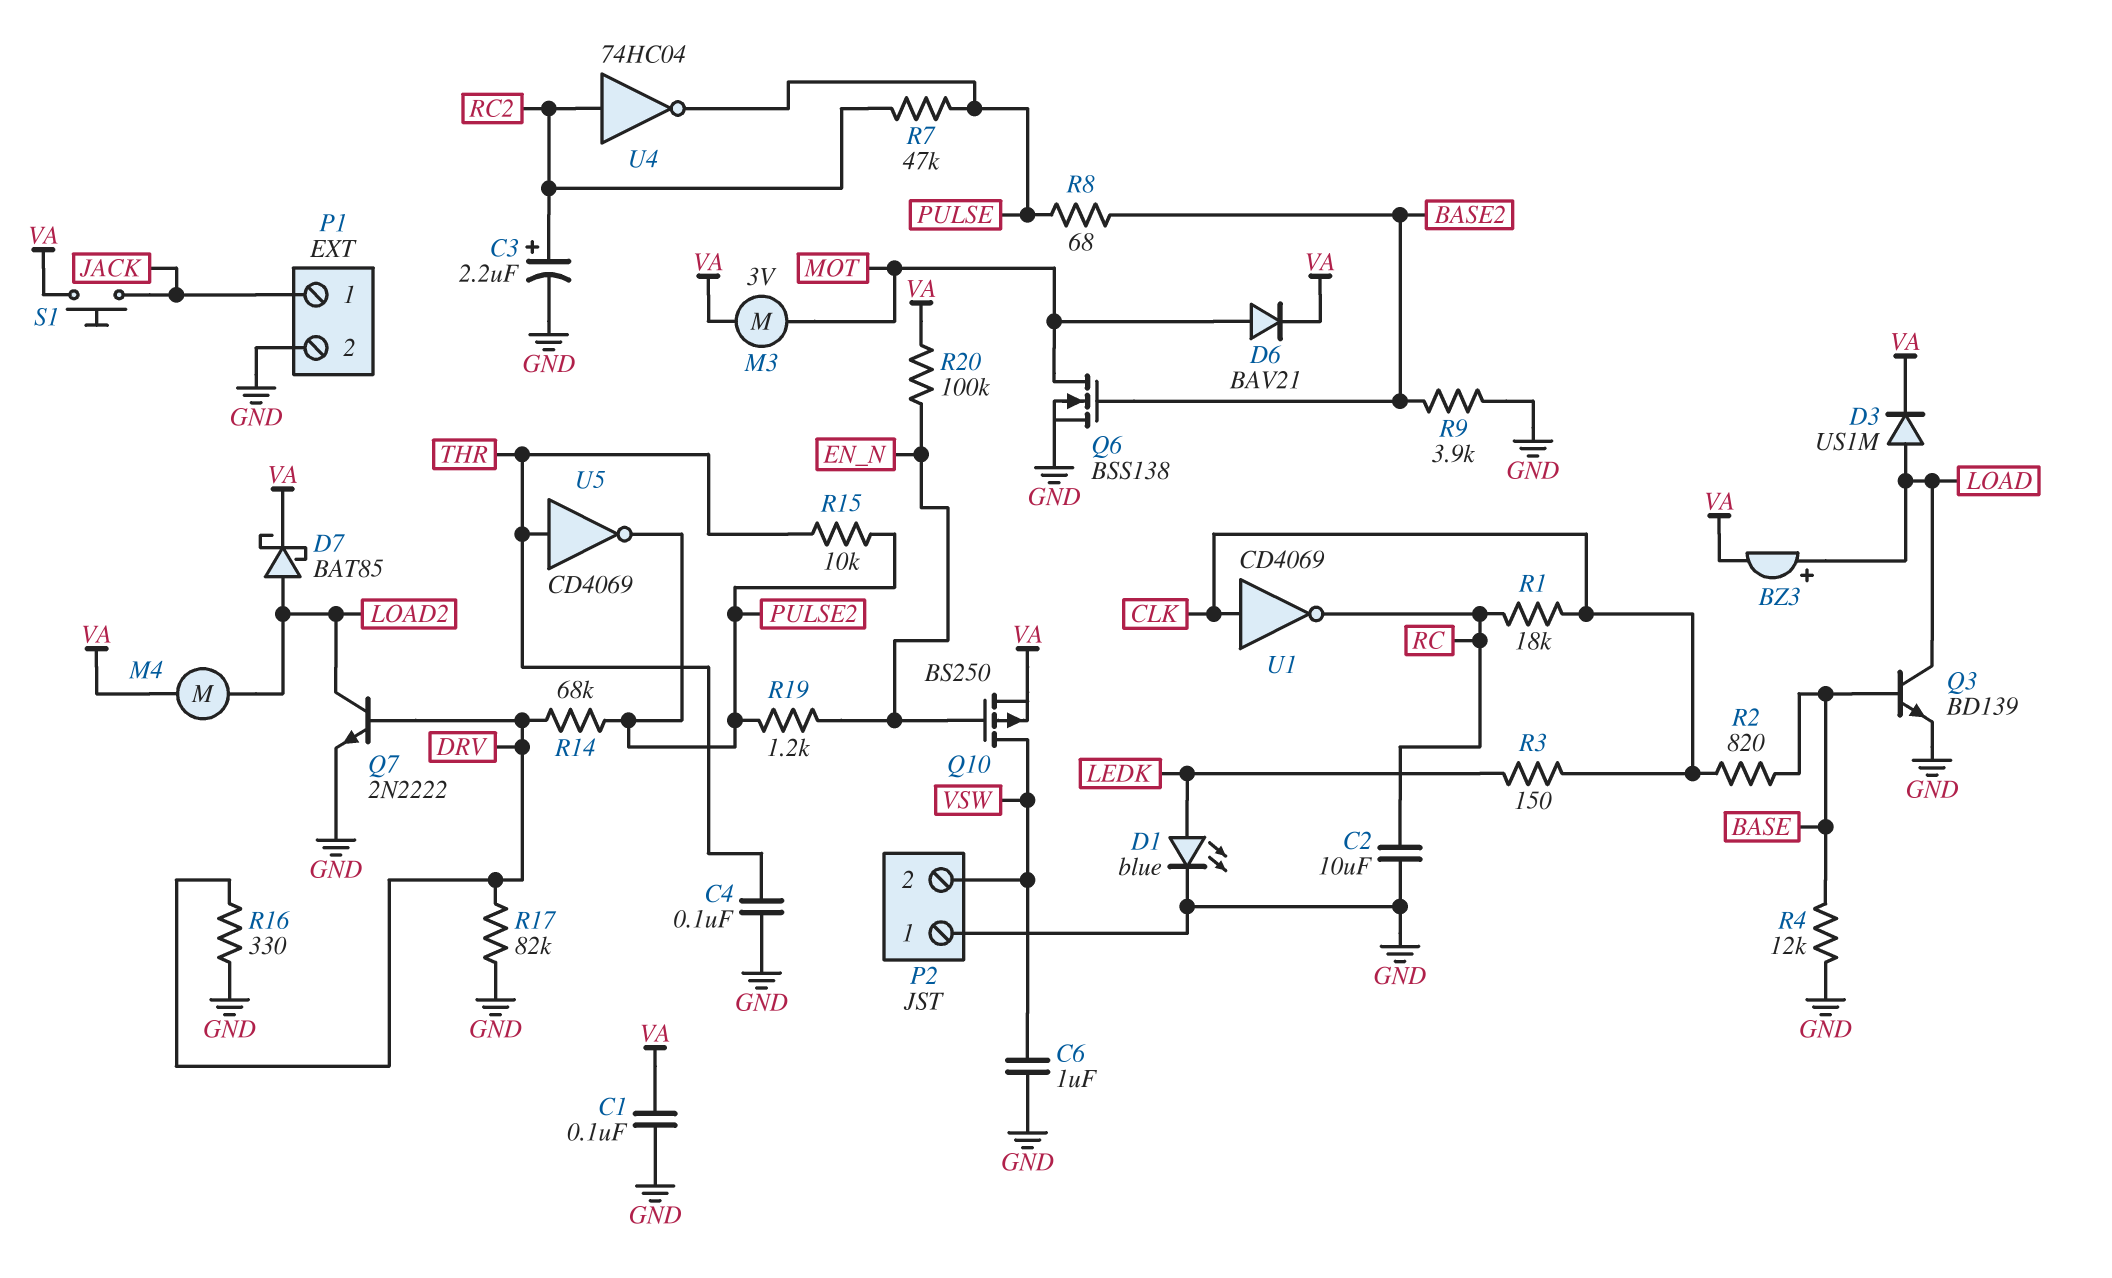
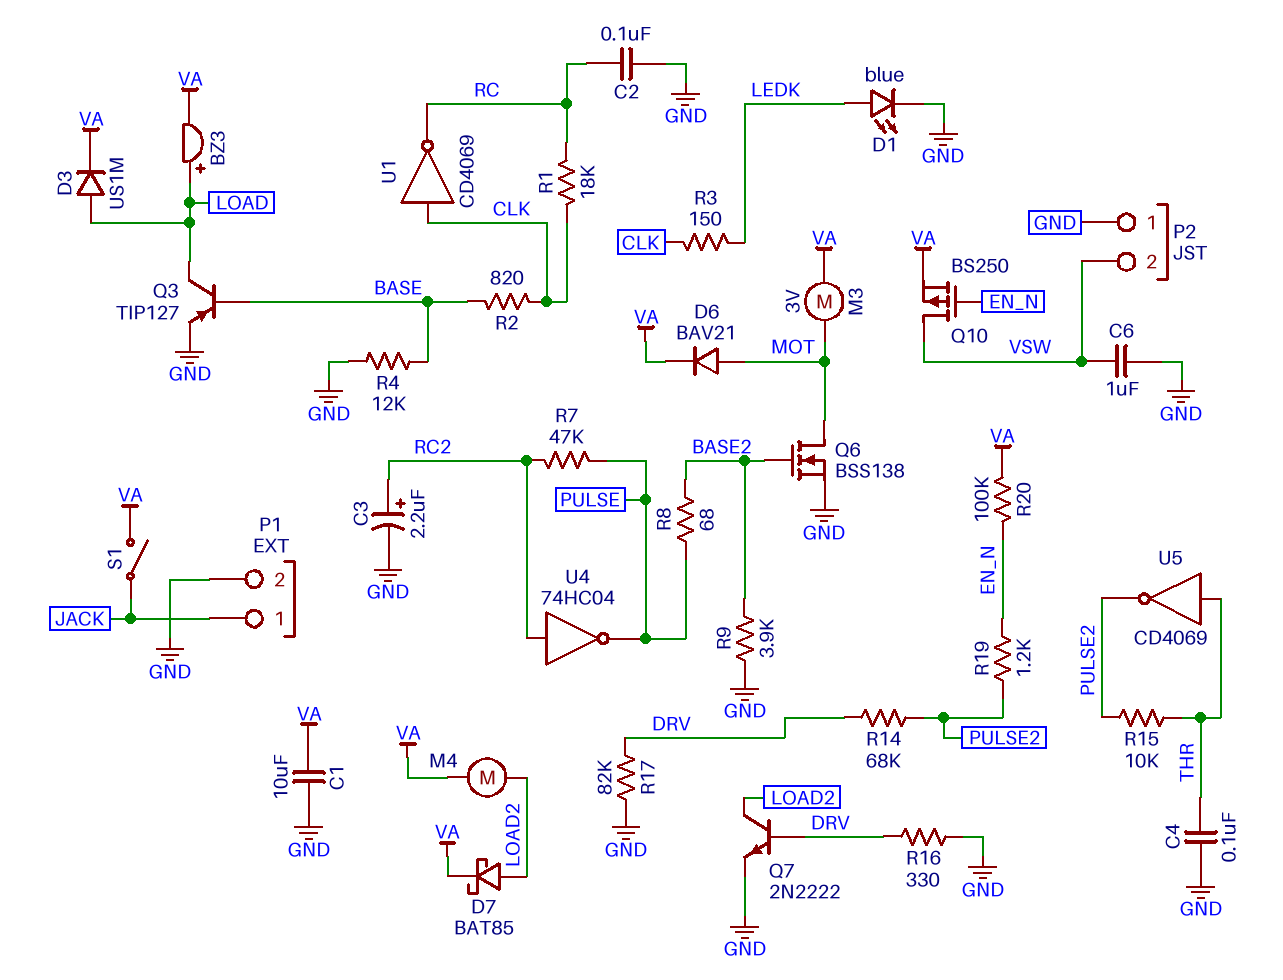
C1: 100nF (GND, VA) -> 10uF (GND, VA)
C2: 10uF (GND, RC) -> 100nF (GND, RC)
Q3: NPN BD139 (B BASE, C LOAD, E GND) -> PNP TIP127 (B BASE, C LOAD, E GND)
S1: button (JACK, VA) -> switch (JACK, VA)

